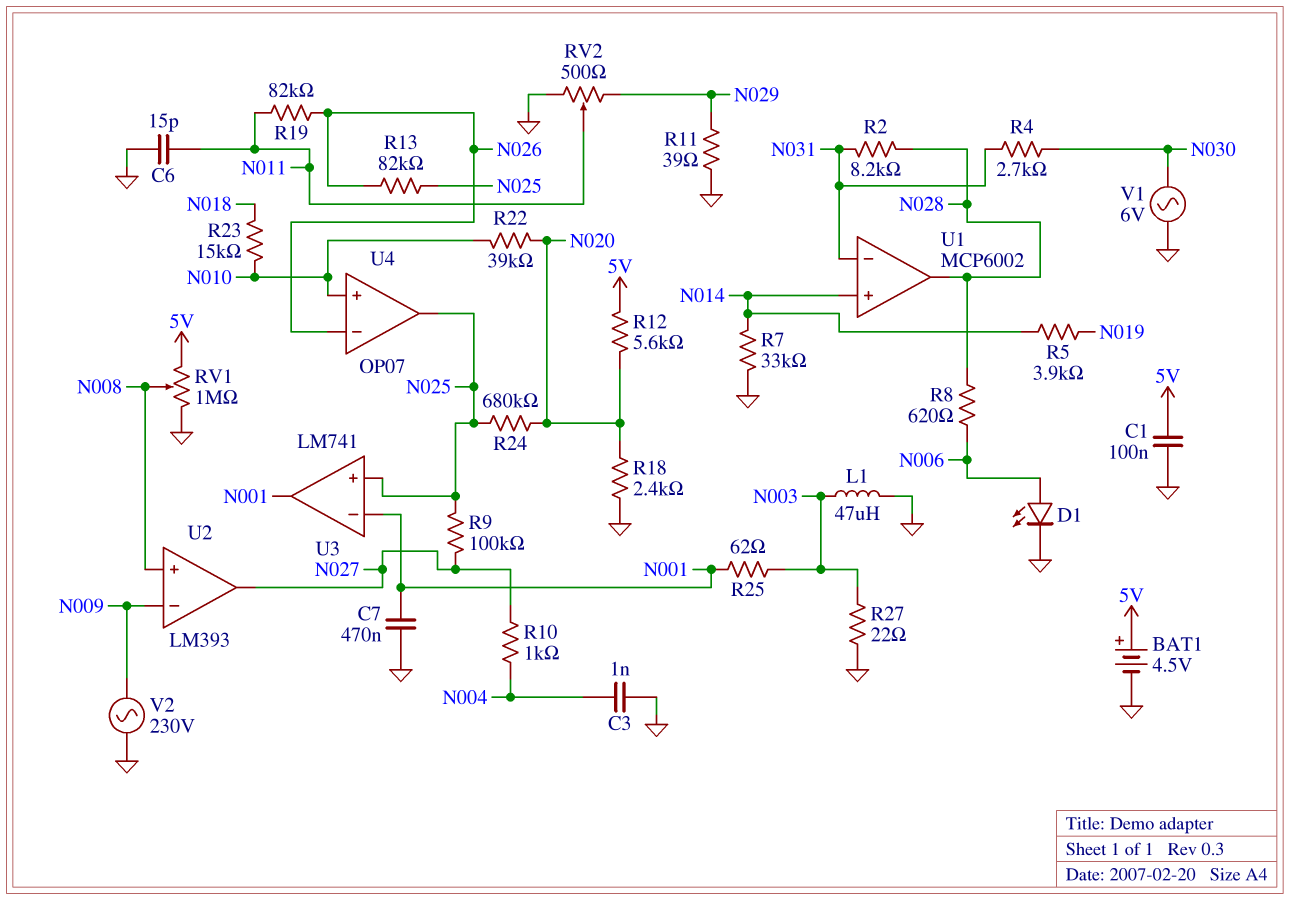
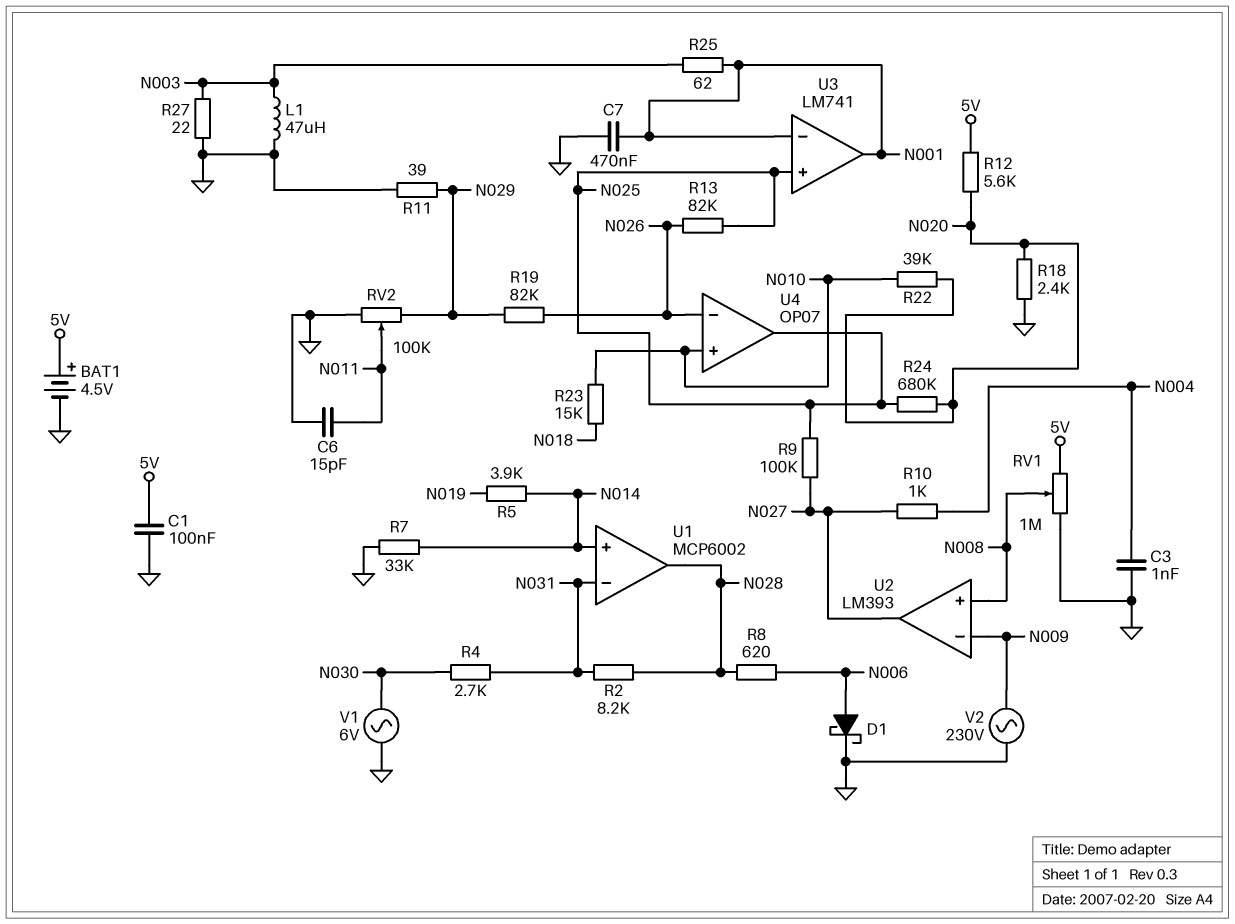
D1: LED (A N006, K GND) -> schottky (A N006, K GND)
R19: 82k (N011, N026) -> 82k (N026, N029)
RV2: 500 (GND, N029, wiper N011) -> 100k (GND, N029, wiper N011)

